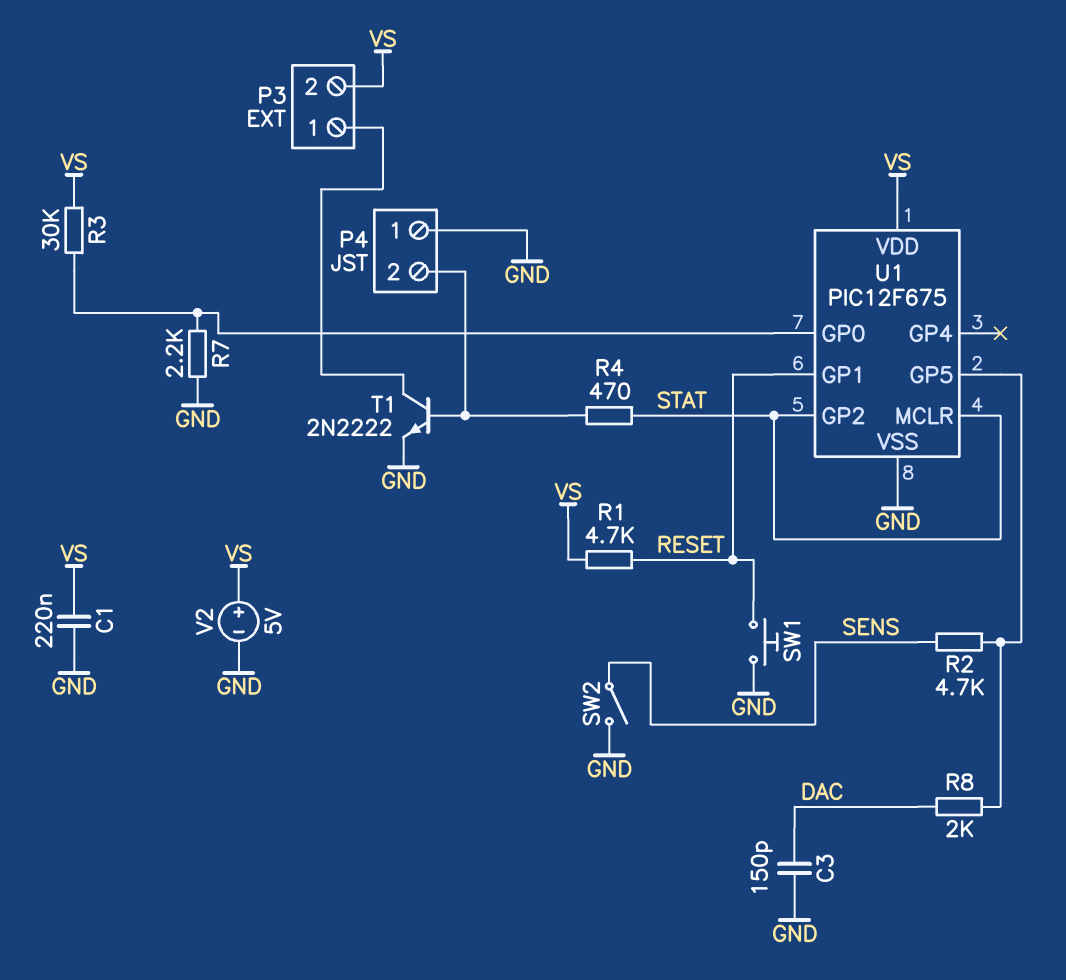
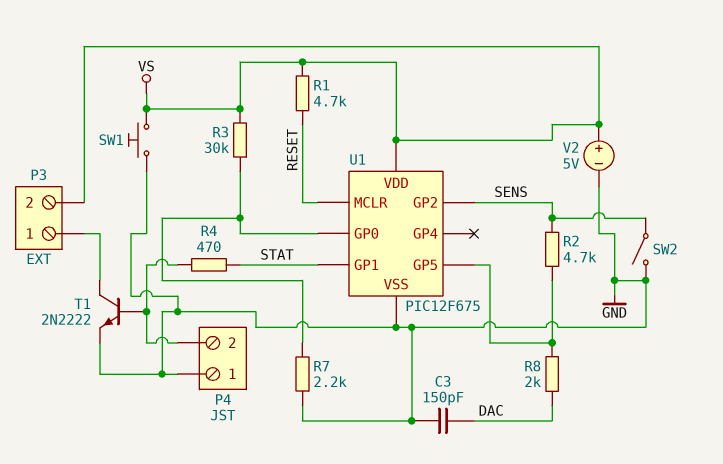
C1: 220nF (GND, VS) -> none
SW1: button (GND, RESET) -> button (GND, VS)
U1 pin GP1: RESET -> STAT
U1 pin GP2: STAT -> SENS
U1 pin MCLR: STAT -> RESET

